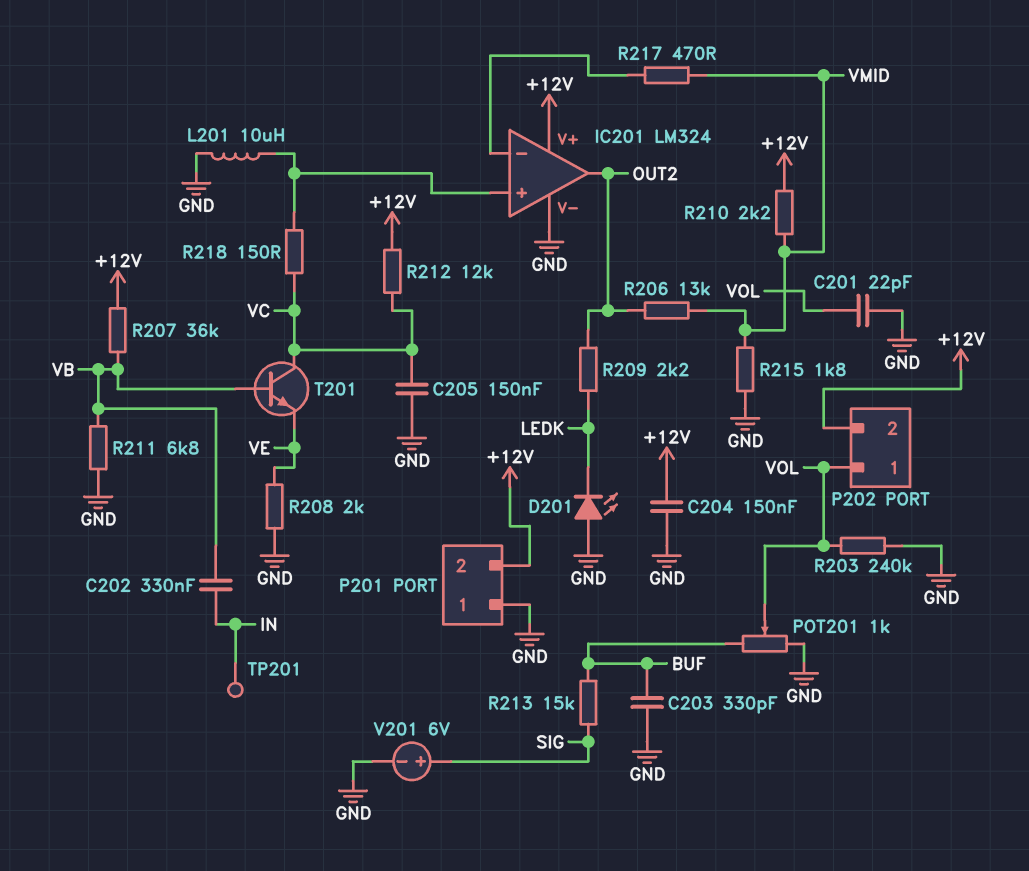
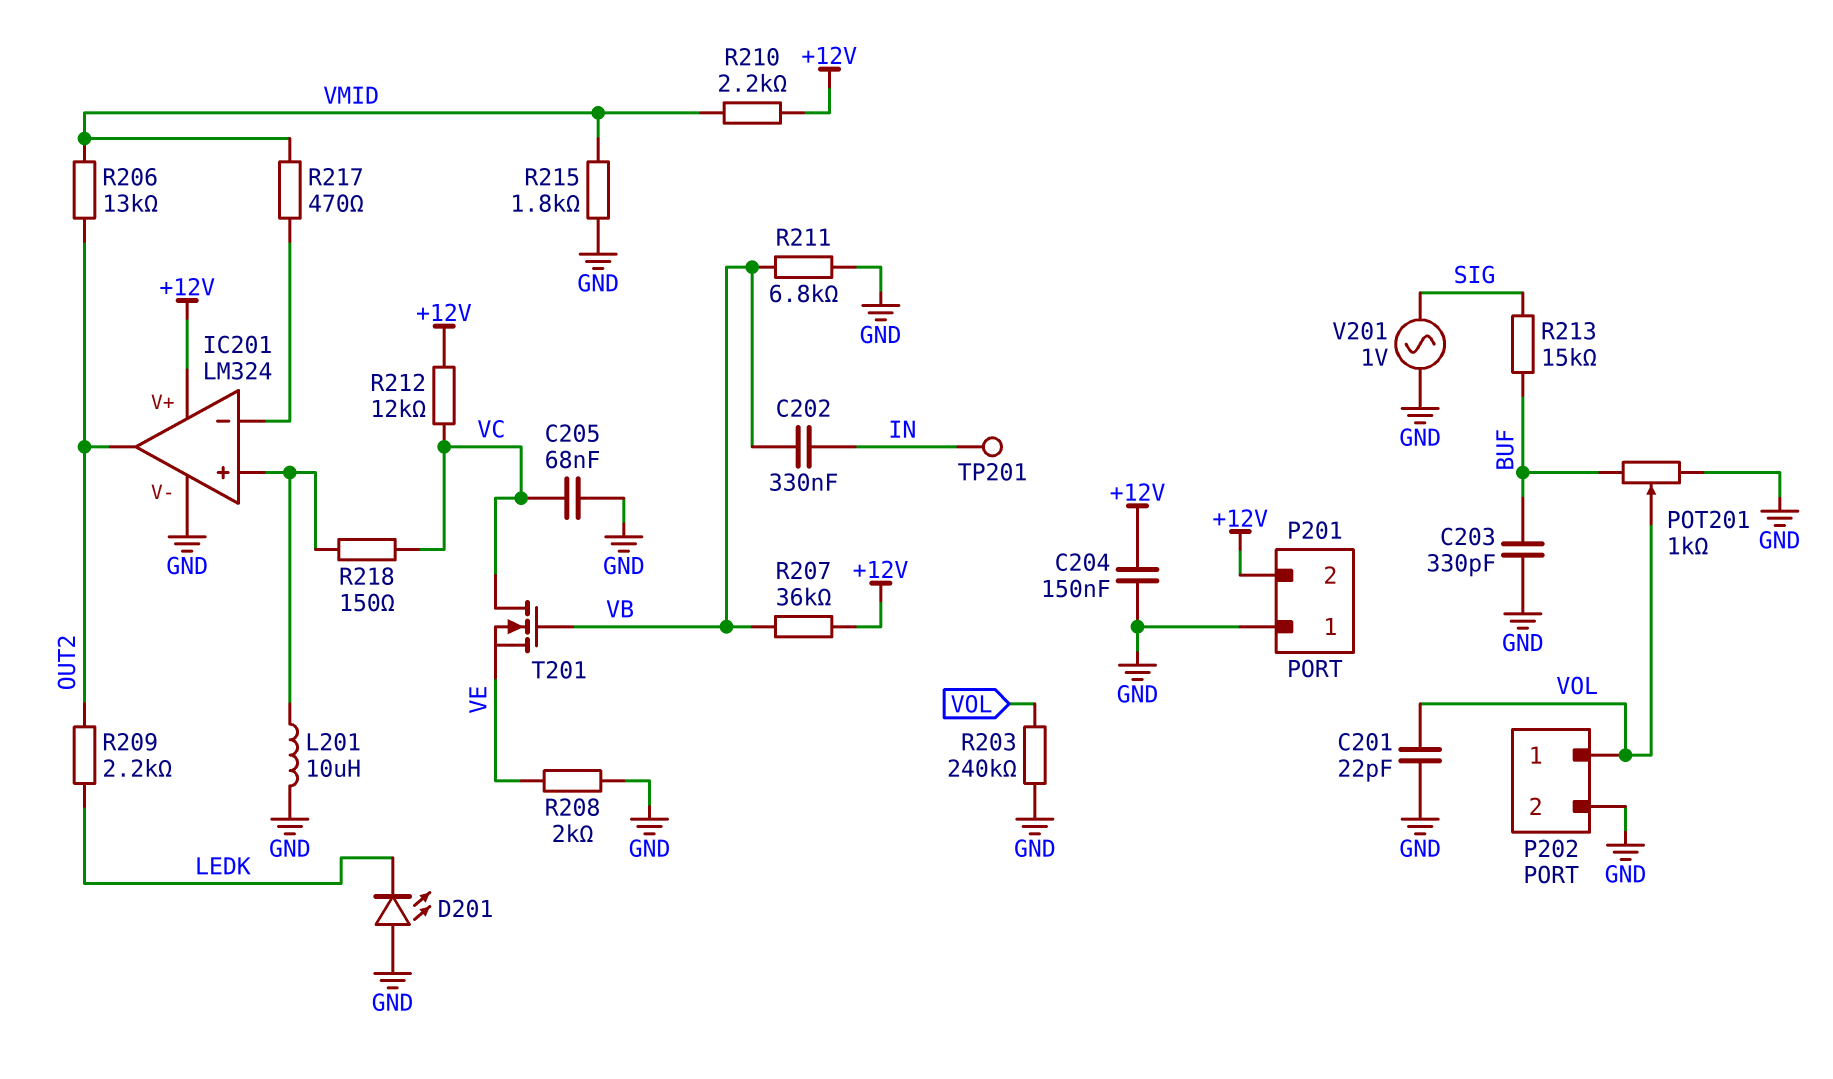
C205: 150nF (GND, VC) -> 68nF (GND, VC)
P202 pin 2: +12V -> GND
T201: NPN (B VB, C VC, E VE) -> NMOS (G VB, D VC, S VE)
V201: 6V (plus SIG, minus GND) -> AC 1V (GND, SIG)

